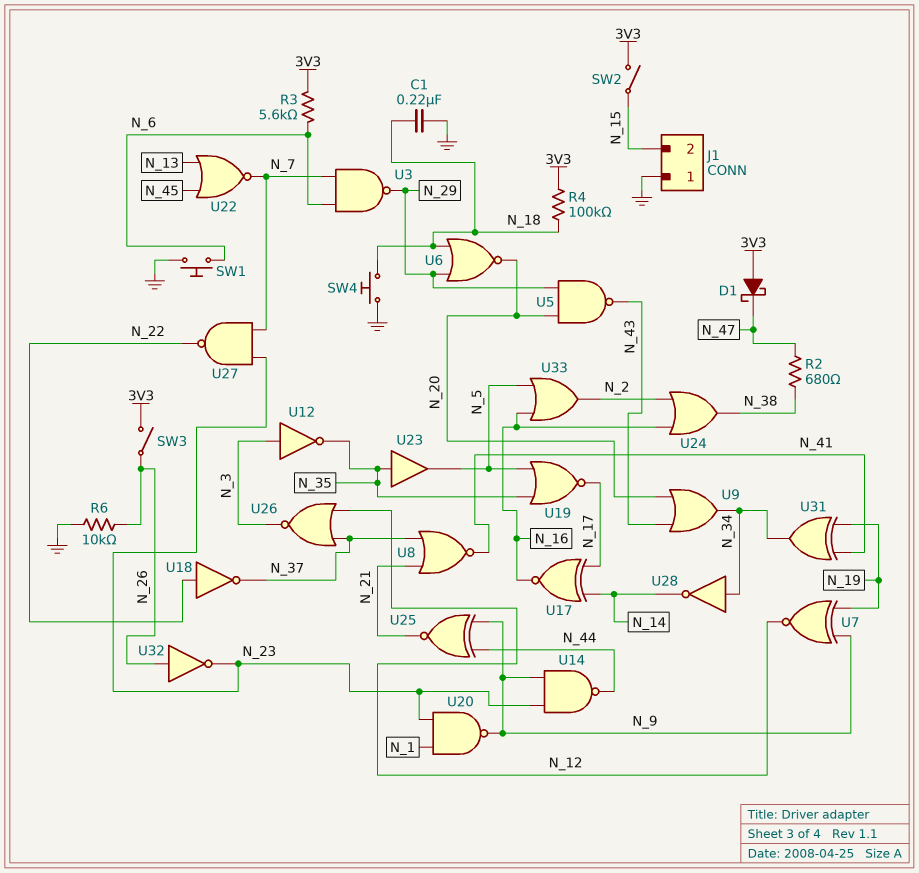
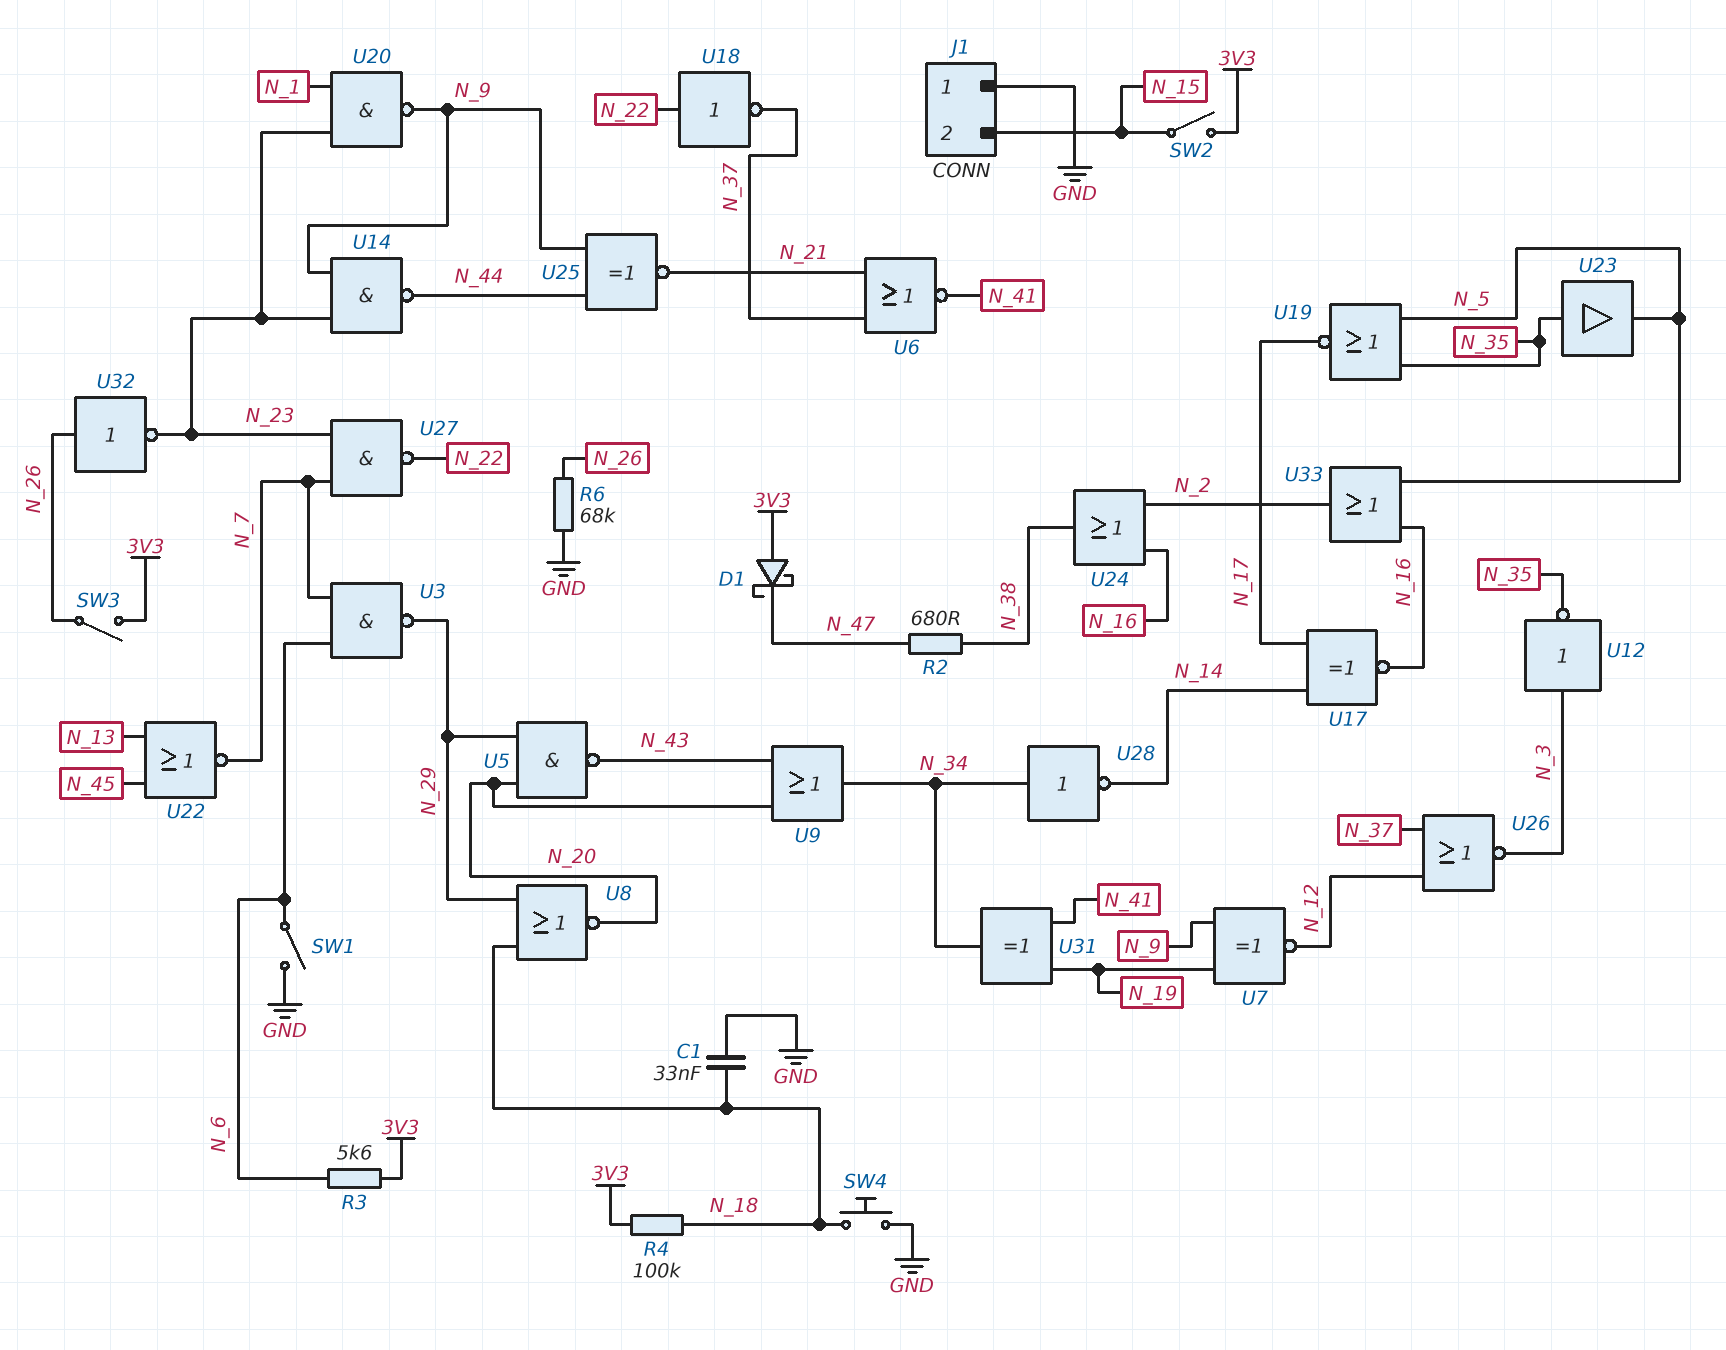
C1: 220nF (GND, N_18) -> 33nF (GND, N_18)
R6: 10k (GND, N_26) -> 68k (GND, N_26)
SW1: button (GND, N_6) -> switch (GND, N_6)
U6: NOR (in N_18, in N_29, out N_20) -> NOR (in N_21, in N_37, out N_41)
U8: NOR (in N_21, in N_37, out N_41) -> NOR (in N_18, in N_29, out N_20)

